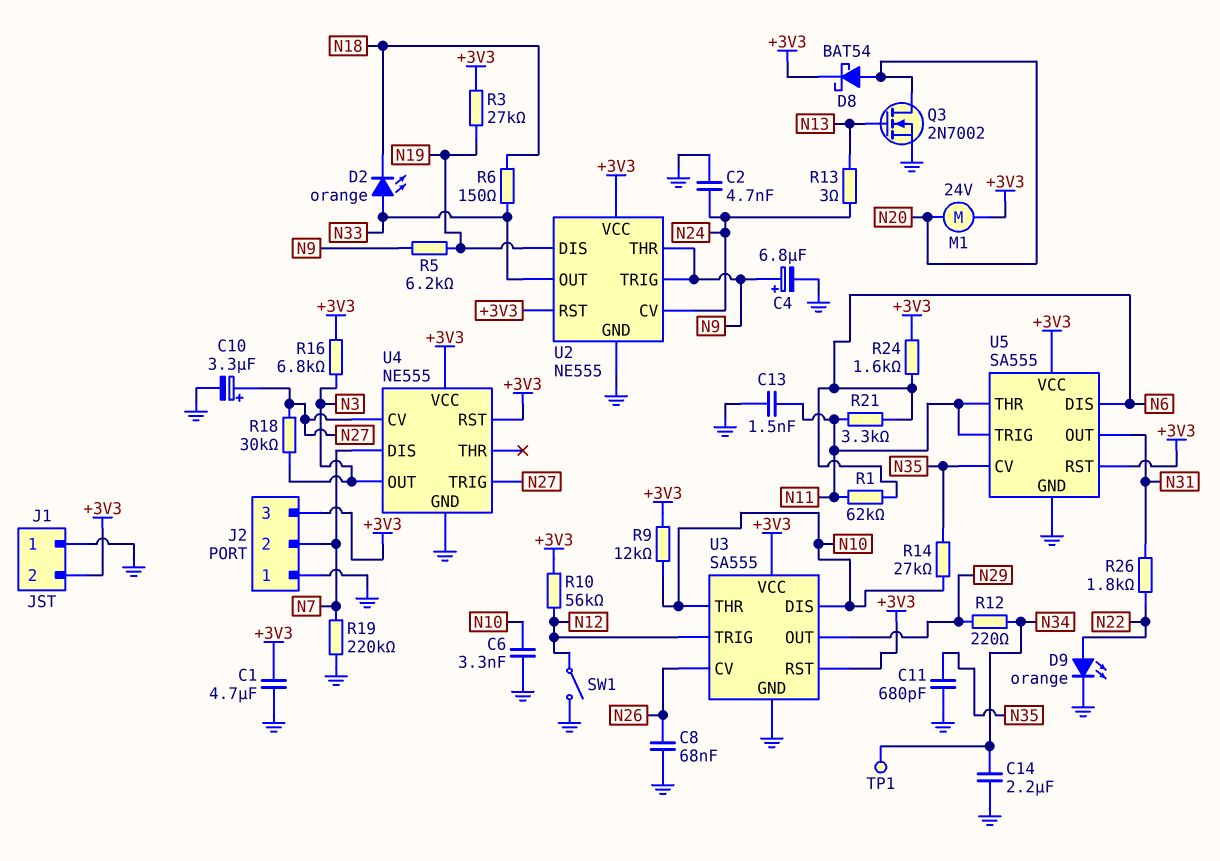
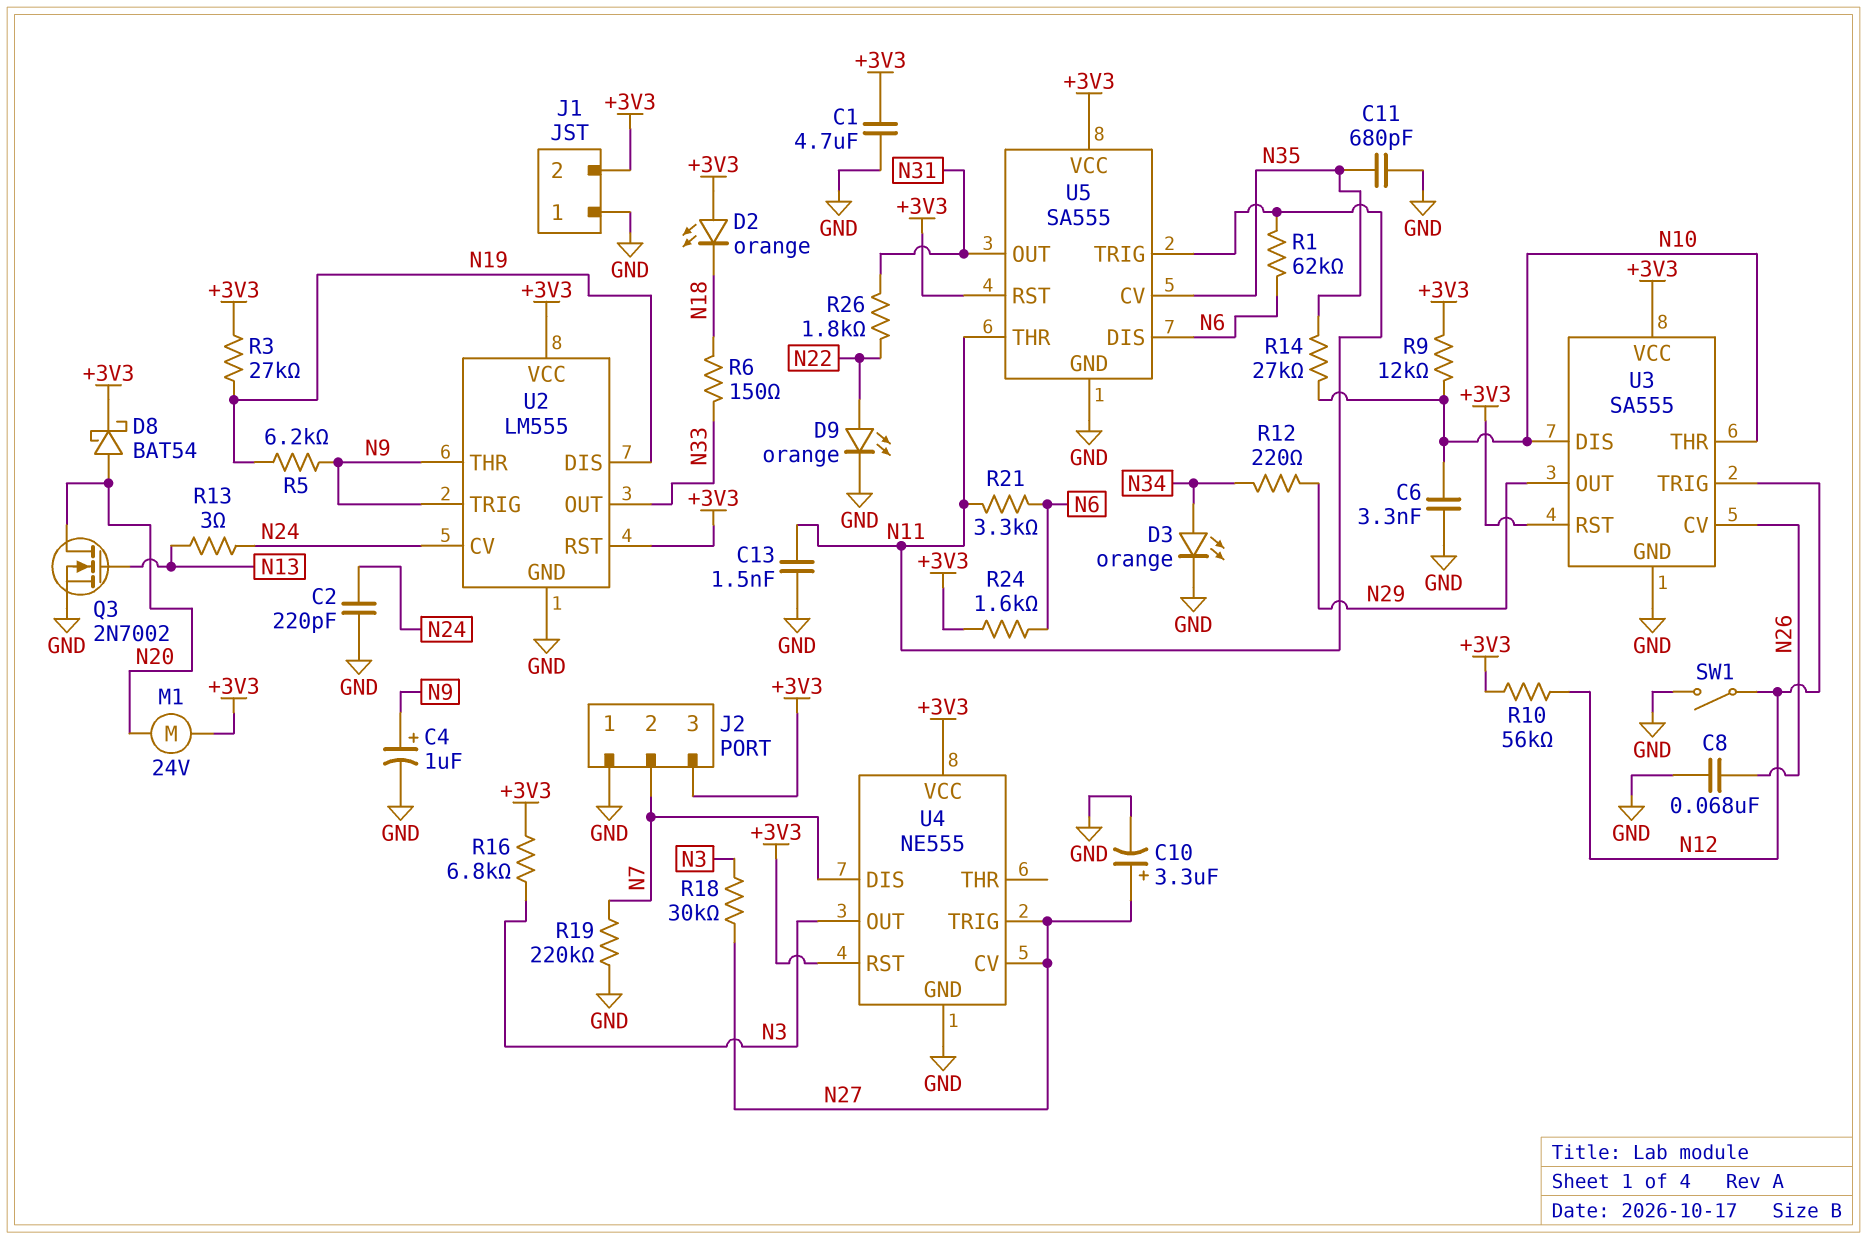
C2: 4.7nF (GND, N24) -> 220pF (GND, N24)
C4: 6.8uF (plus N9, minus GND) -> 1uF (plus N9, minus GND)
C14: 2.2uF (GND, N34) -> none
D2: LED orange (A N33, K N18) -> LED orange (A +3V3, K N18)
D3: none -> LED orange (A N34, K GND)
TP1: test point (N34) -> none
U2: NE555 -> LM555

